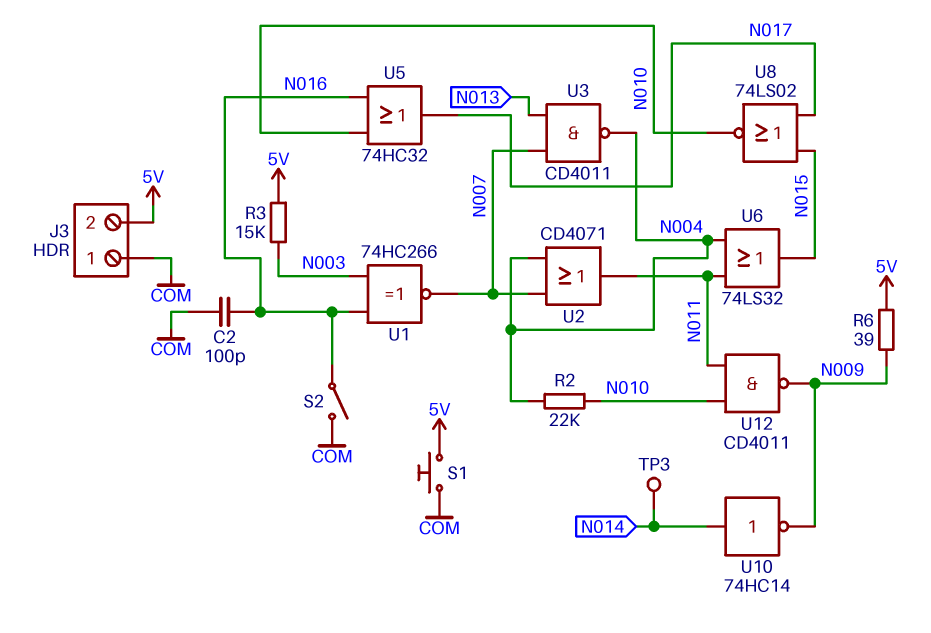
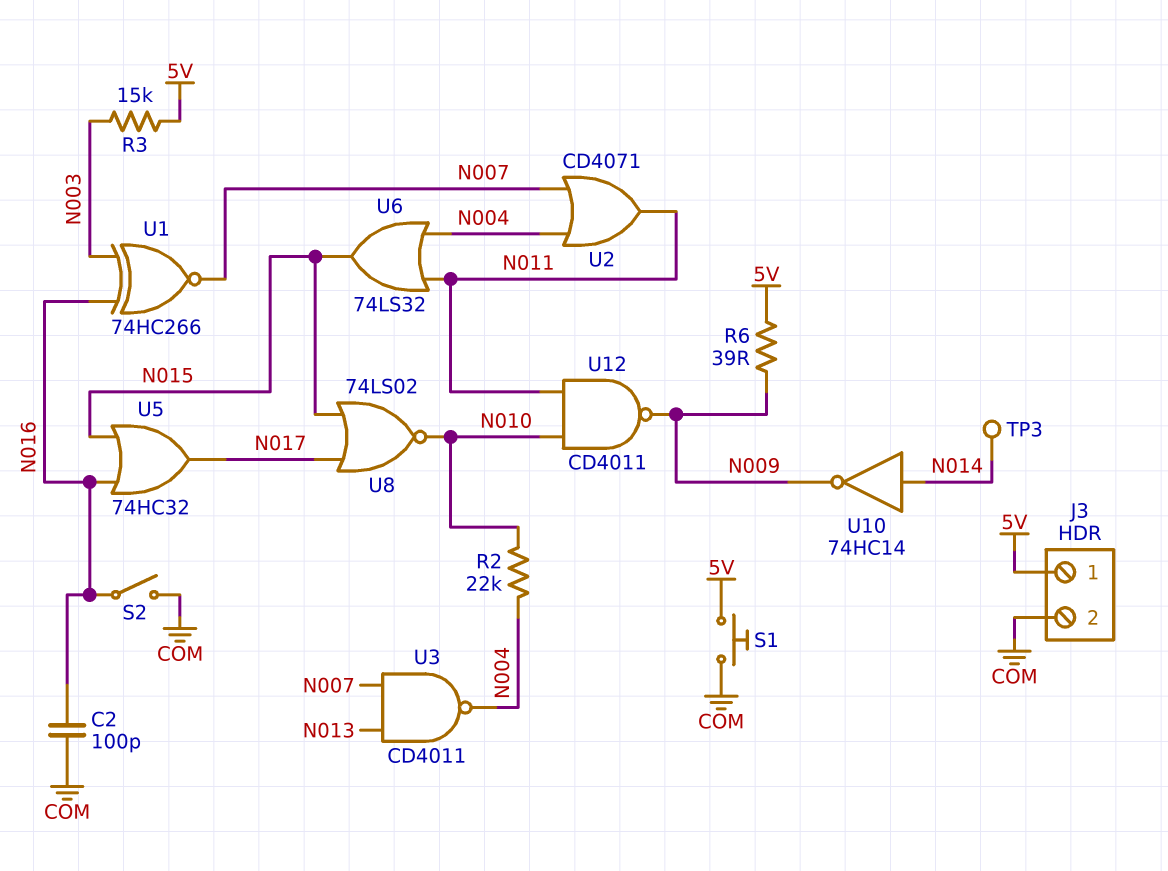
J3 pin 1: COM -> 5V
J3 pin 2: 5V -> COM
U5: OR 74HC32 (in N010, in N016, out N017) -> OR 74HC32 (in N015, in N016, out N017)

